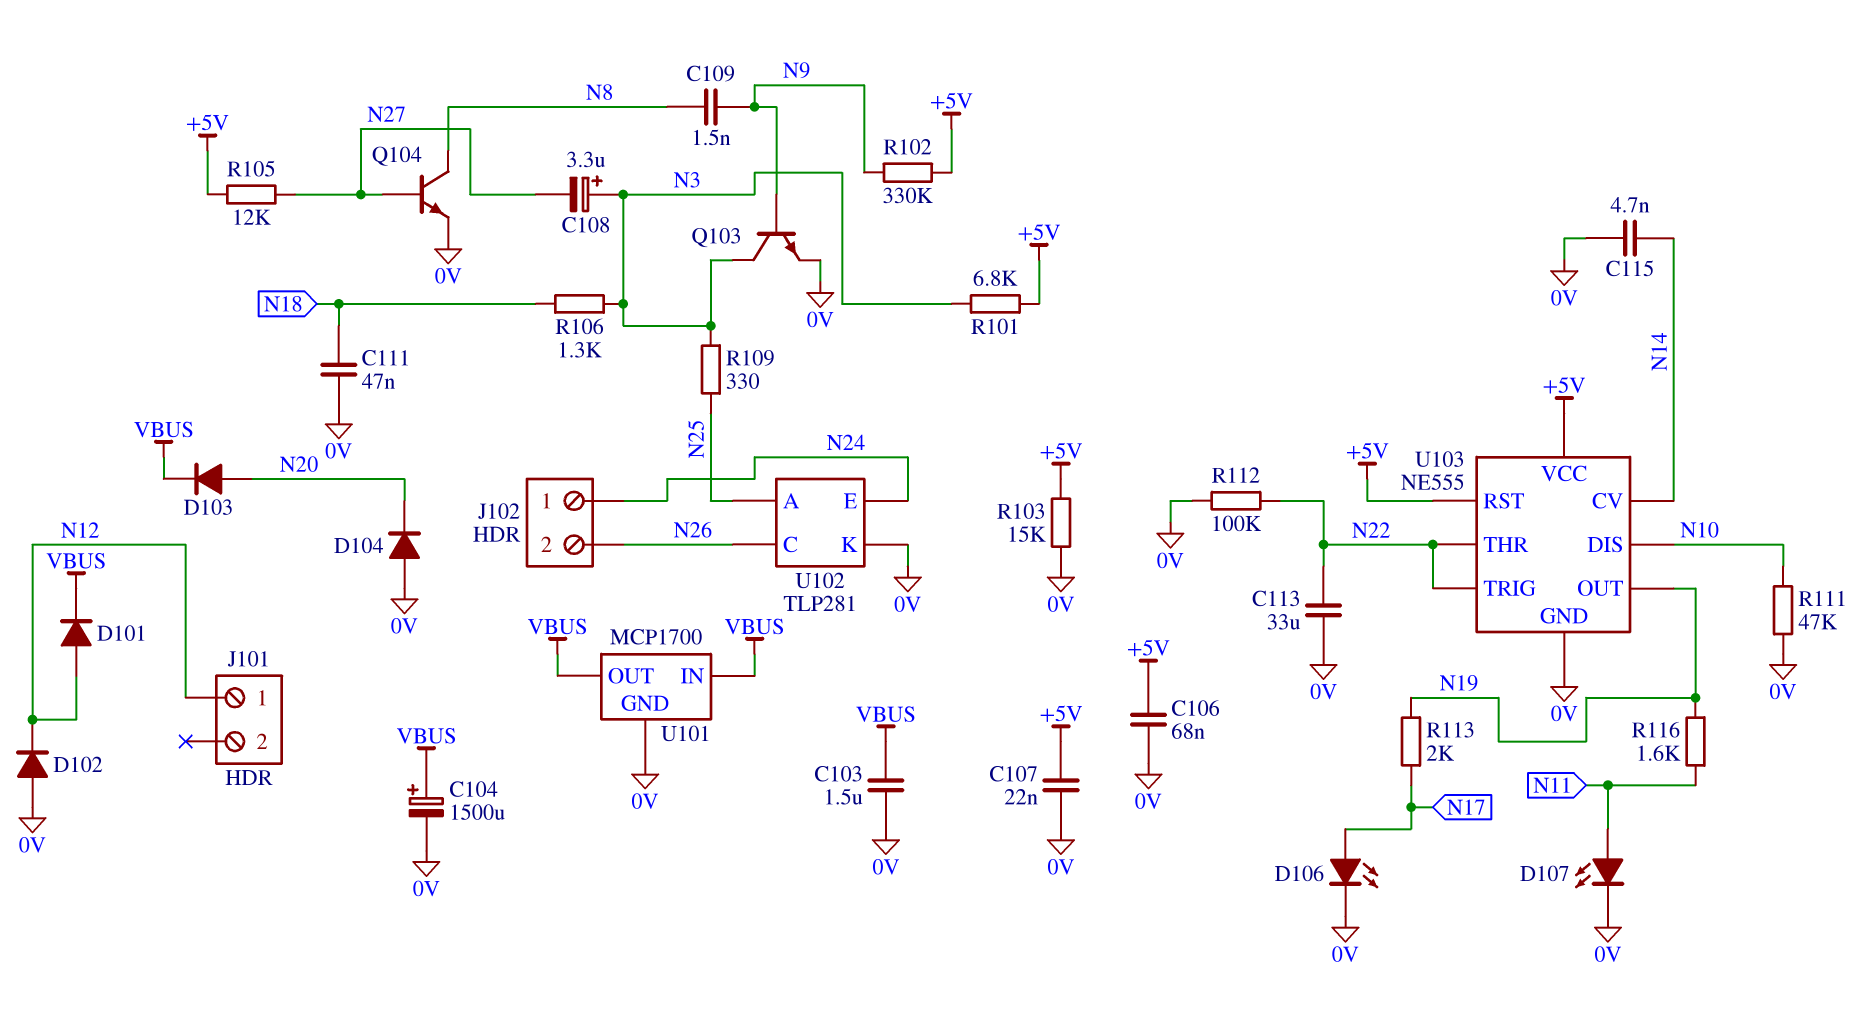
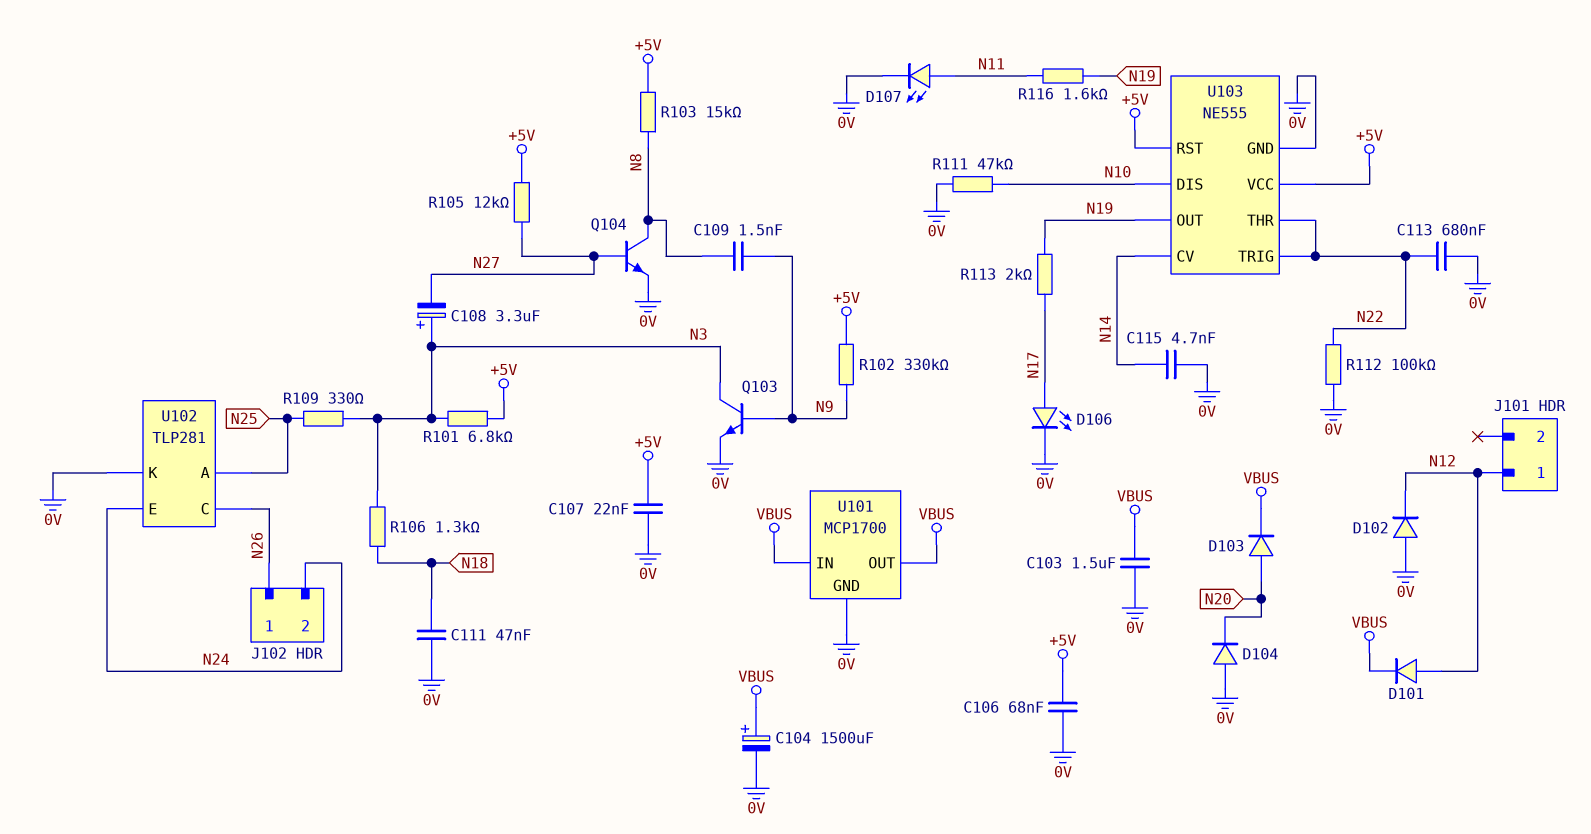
C113: 33uF (0V, N22) -> 680nF (0V, N22)
J102 pin 1: N24 -> N26
J102 pin 2: N26 -> N24
R103: 15k (+5V, 0V) -> 15k (+5V, N8)

